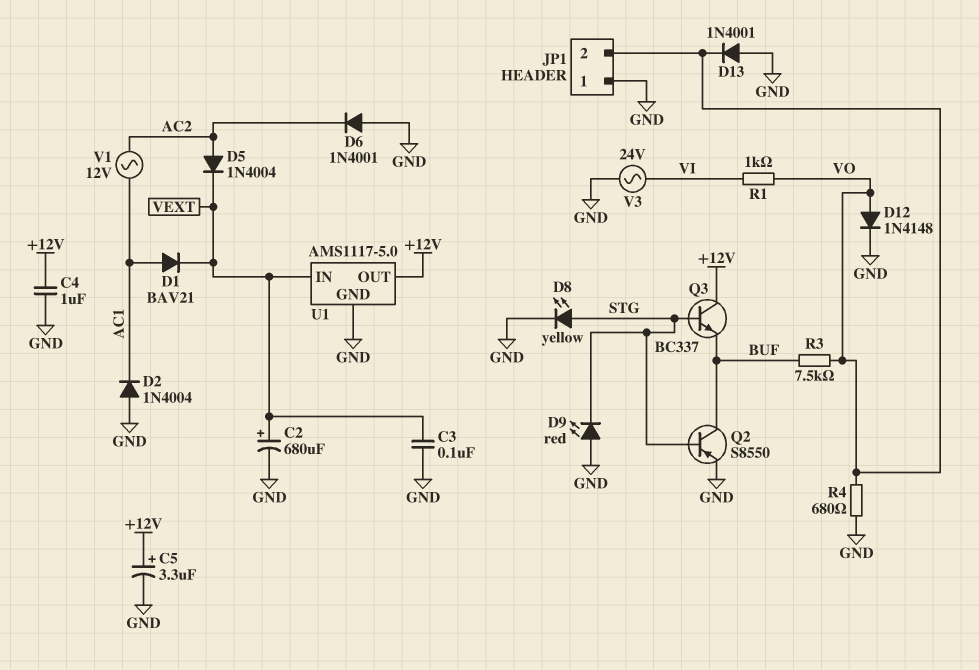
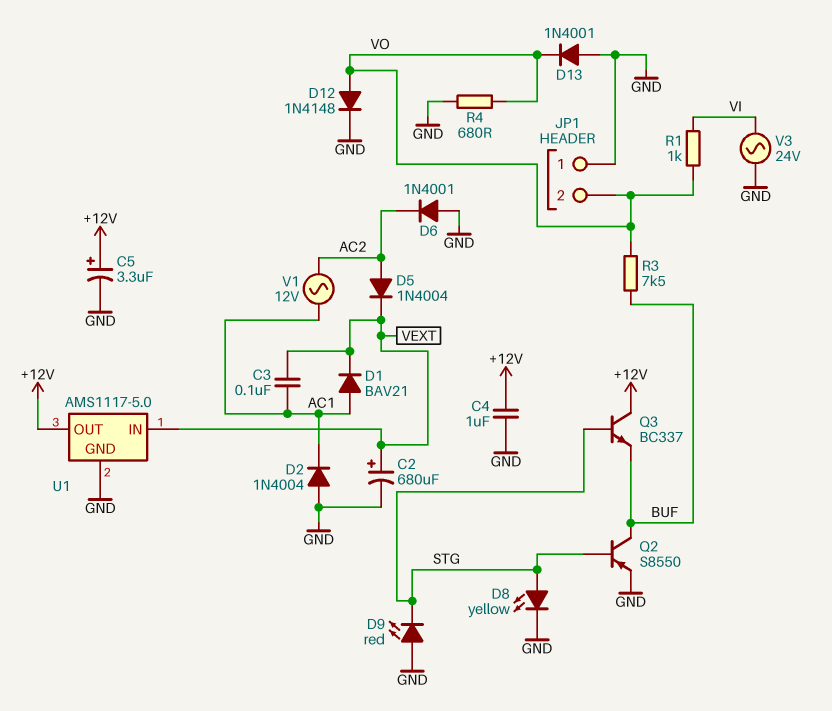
C3: 100nF (GND, VEXT) -> 100nF (AC1, VEXT)

